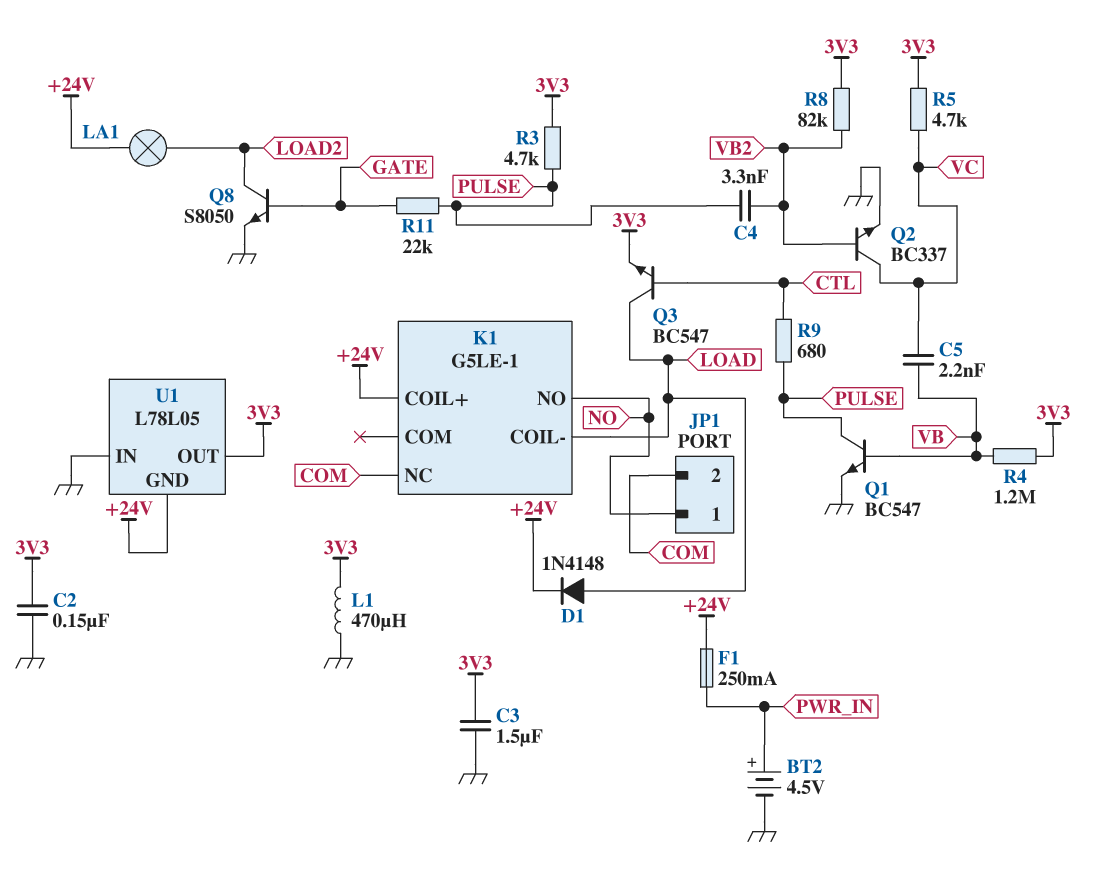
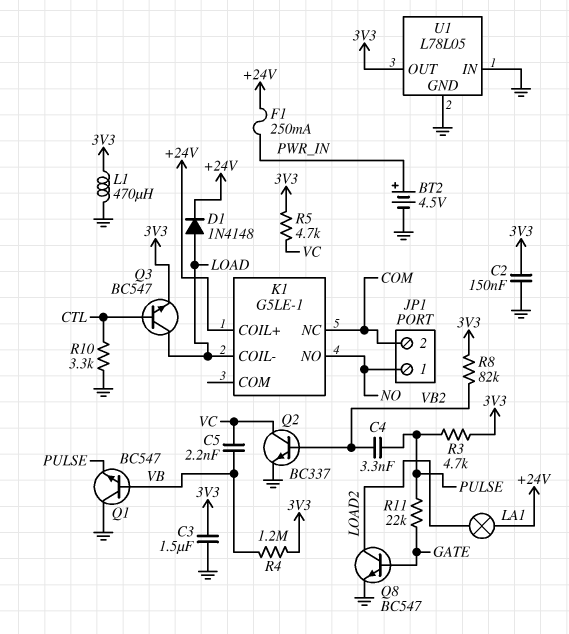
Q1: NPN BC547 (B VB, C PULSE, E GND) -> NPN BC547 (B VB, C GND, E PULSE)
Q8: NPN S8050 (B GATE, C LOAD2, E GND) -> NPN BC547 (B GATE, C LOAD2, E GND)
R9: 680 (CTL, PULSE) -> none
R10: none -> 3.3k (CTL, GND)
U1 pin GND: +24V -> GND

